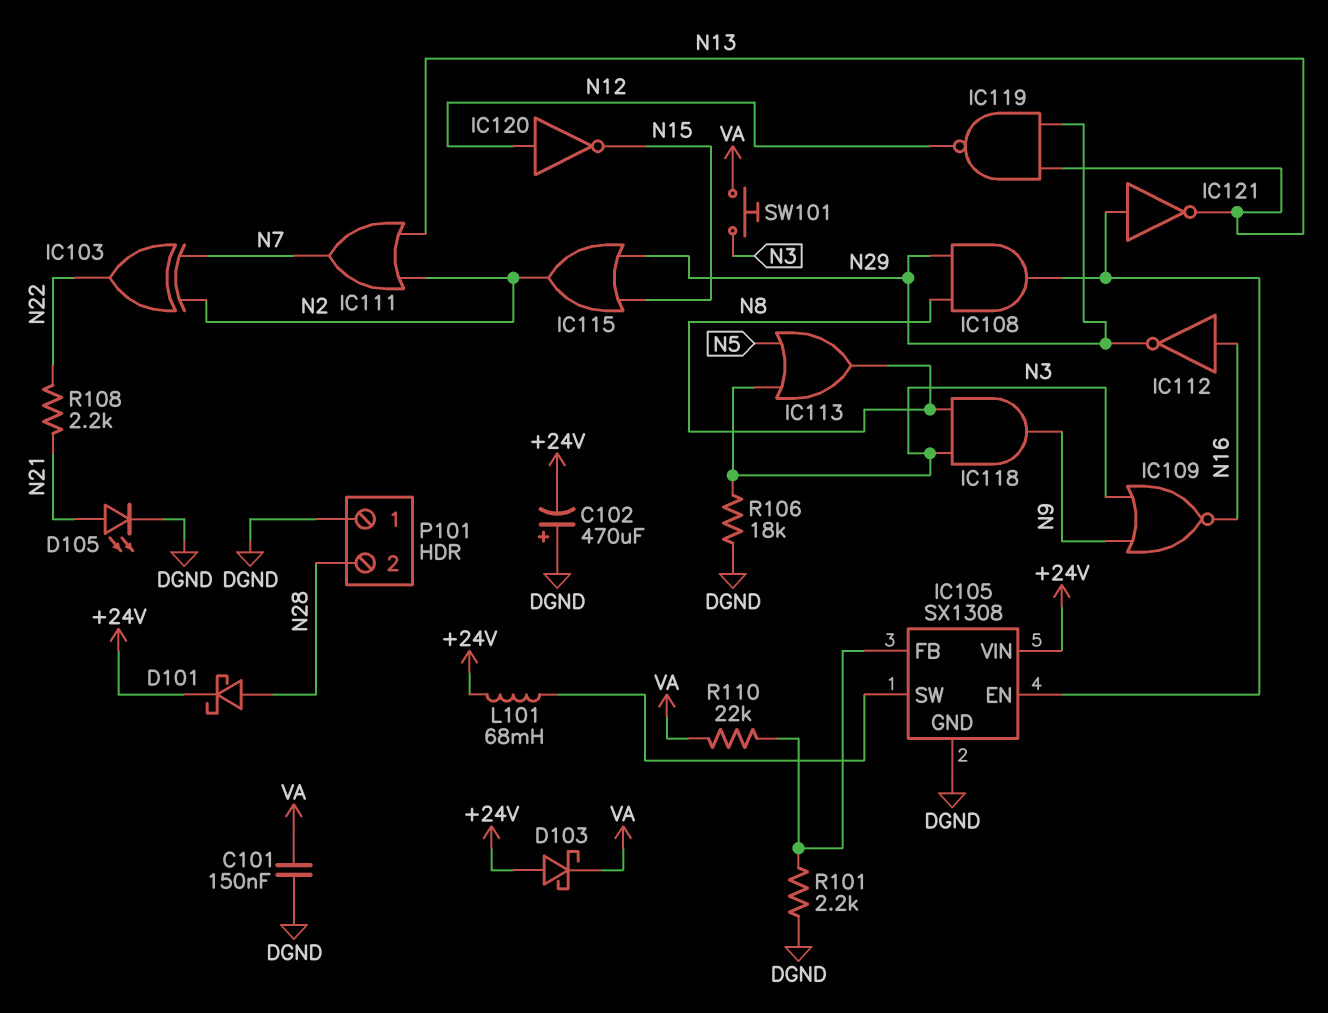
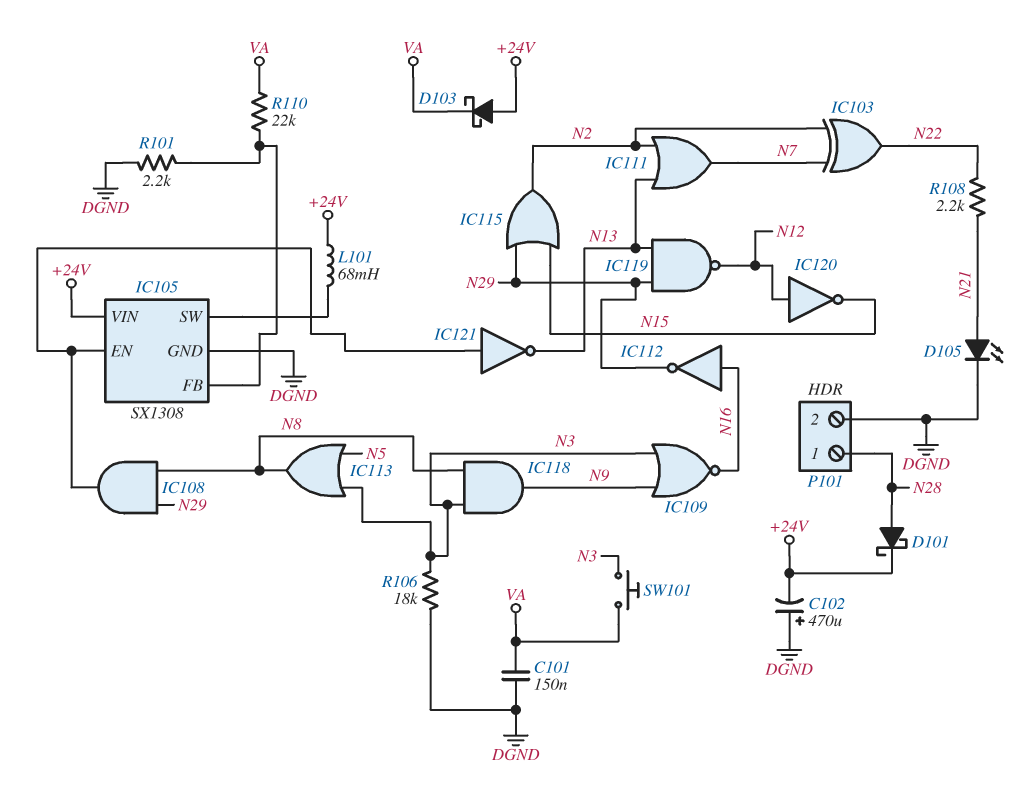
P101 pin 1: DGND -> N28
P101 pin 2: N28 -> DGND

